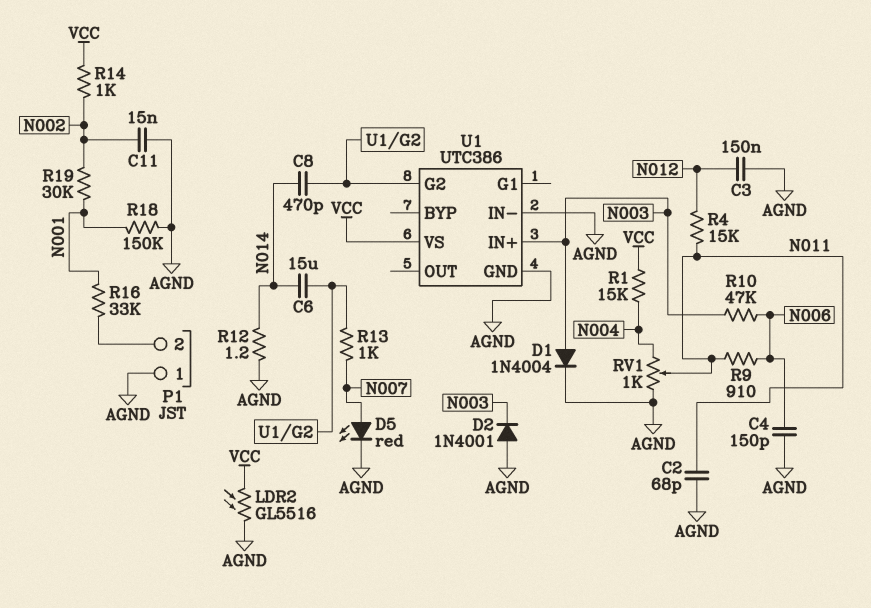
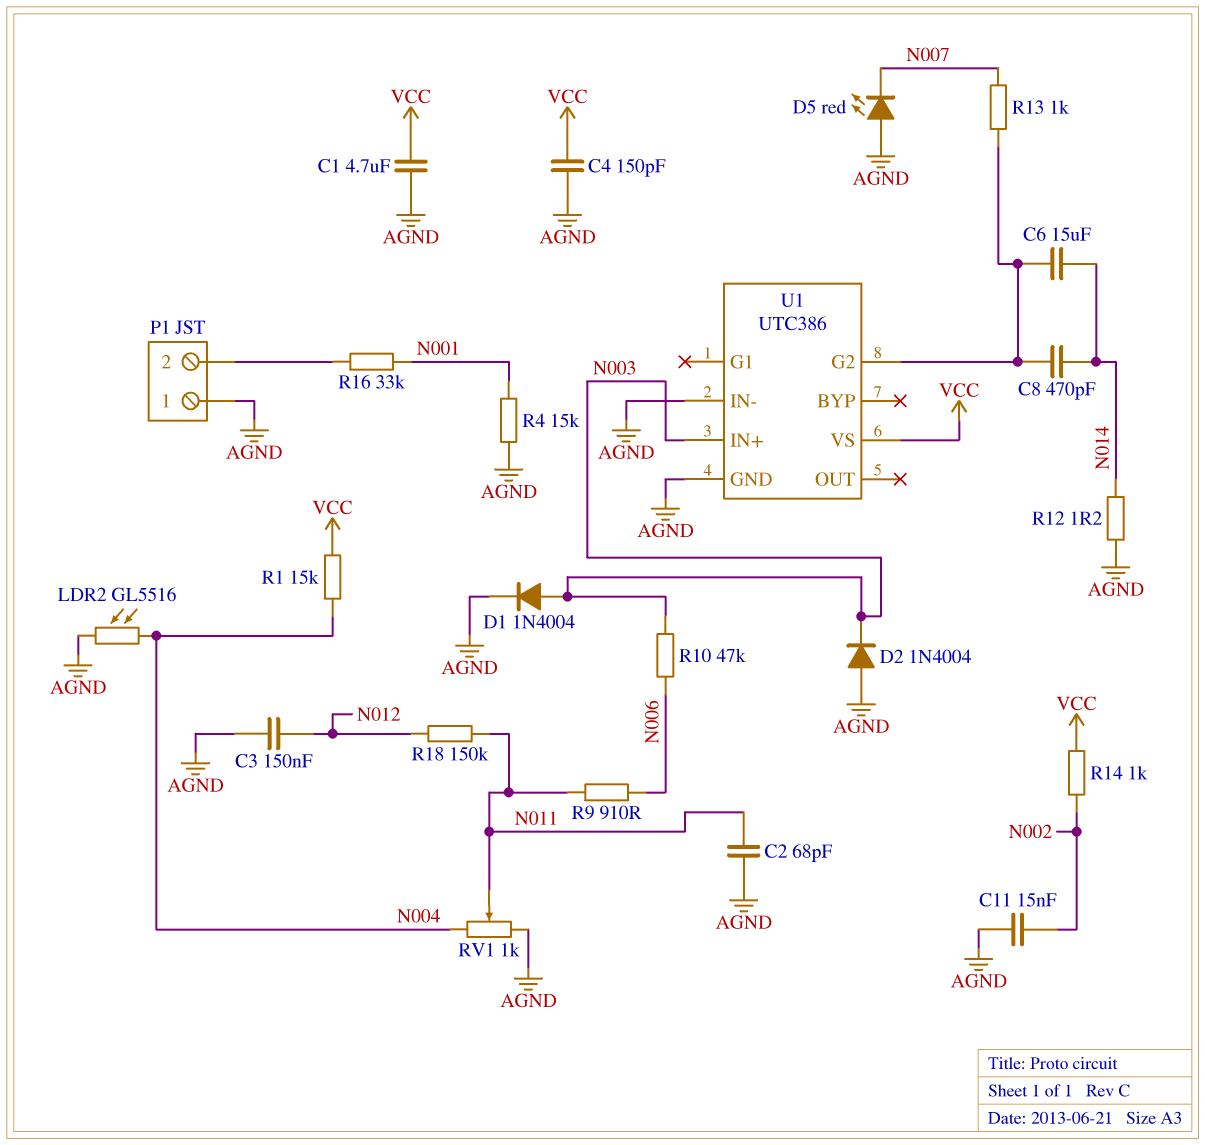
C1: none -> 4.7uF (AGND, VCC)
C4: 150pF (AGND, N006) -> 150pF (AGND, VCC)
D2: diode 1N4001 (A AGND, K N003) -> diode 1N4004 (A AGND, K N003)
D5: LED red (A N007, K AGND) -> LED red (A AGND, K N007)
LDR2: GL5516 (AGND, VCC) -> GL5516 (AGND, N004)
R4: 15k (N011, N012) -> 15k (AGND, N001)
R18: 150k (AGND, N001) -> 150k (N011, N012)
R19: 30k (N001, N002) -> none

